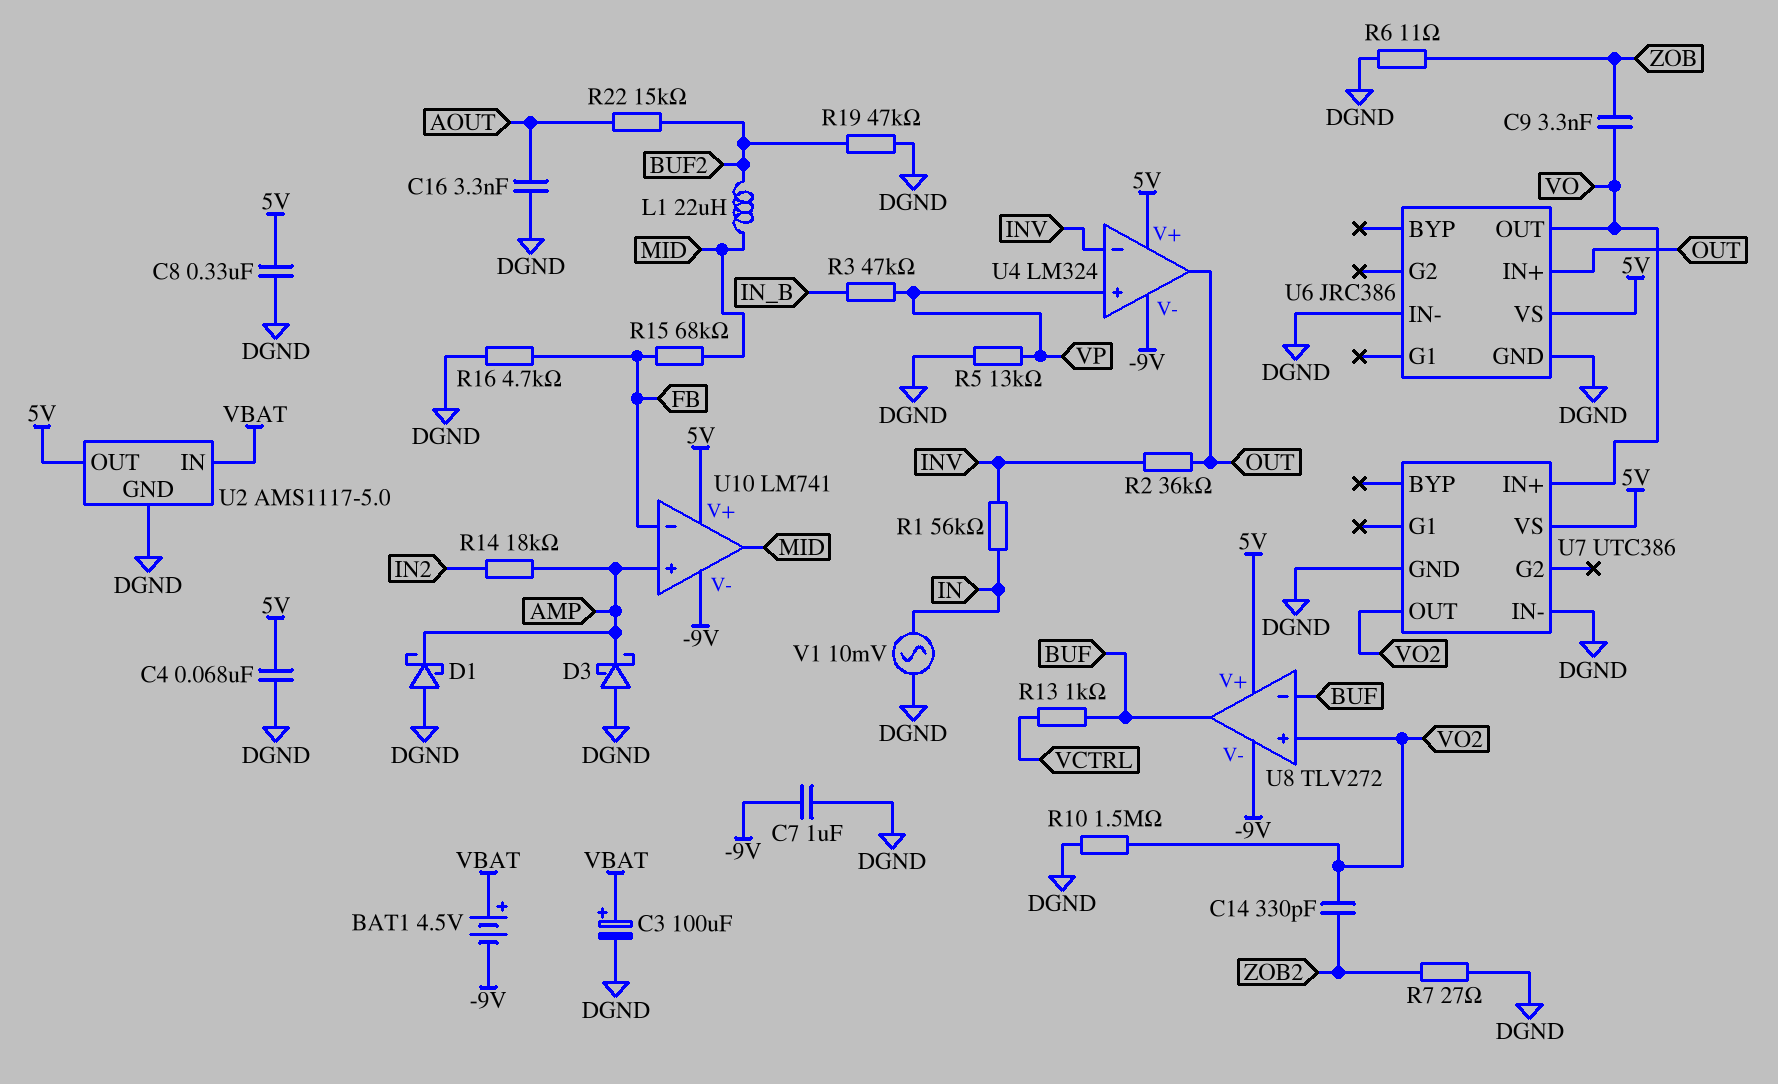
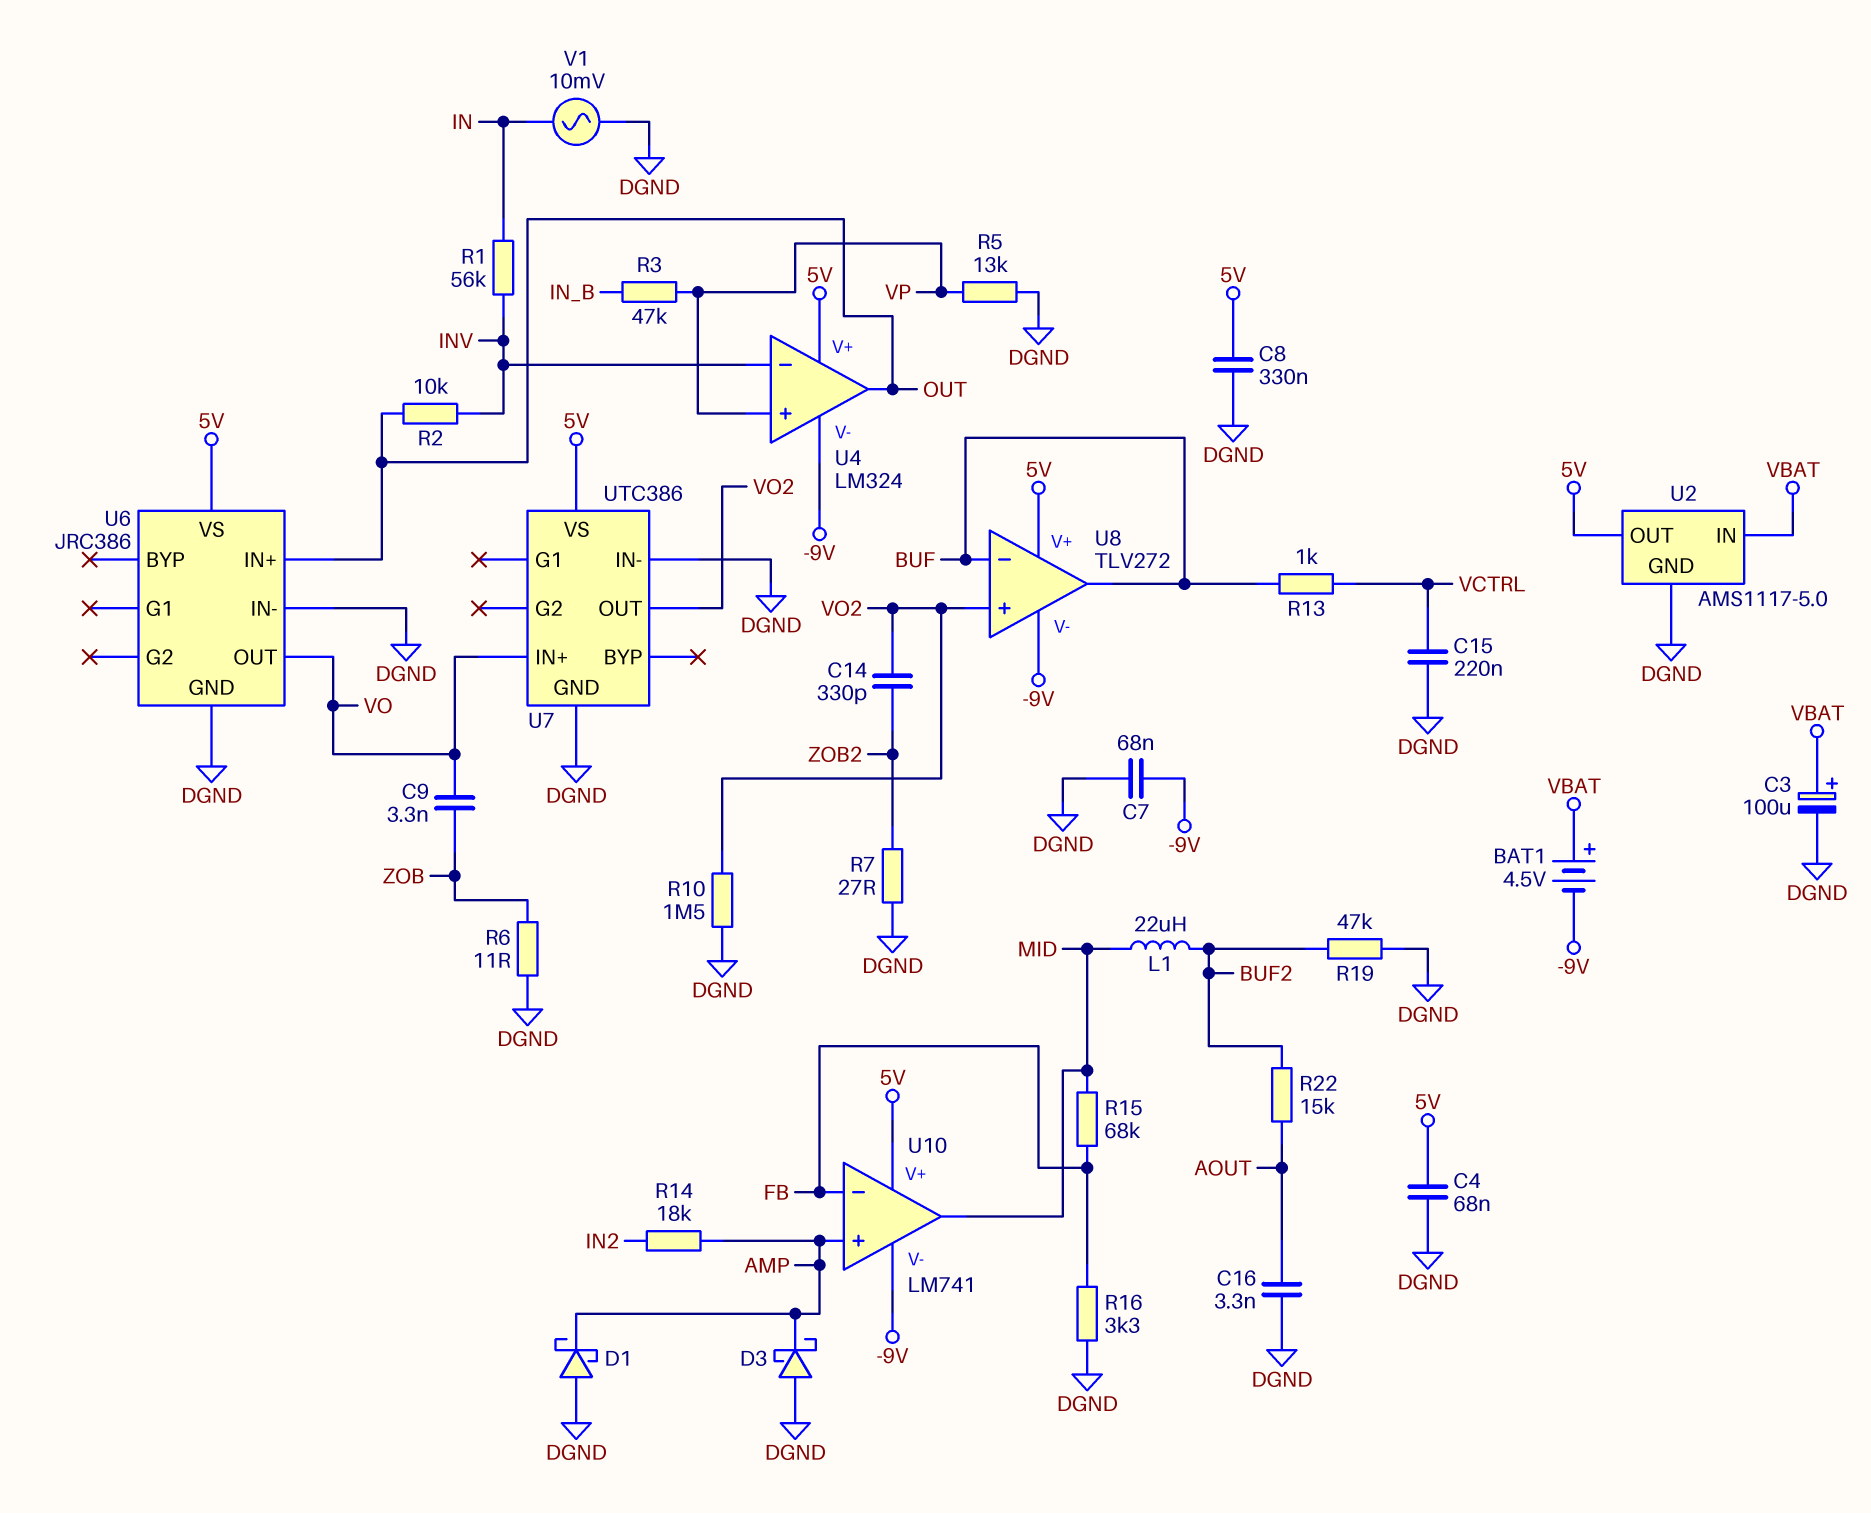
C7: 1uF (-9V, DGND) -> 68nF (-9V, DGND)
C15: none -> 220nF (DGND, VCTRL)
R2: 36k (INV, OUT) -> 10k (INV, OUT)
R16: 4.7k (DGND, FB) -> 3.3k (DGND, FB)

